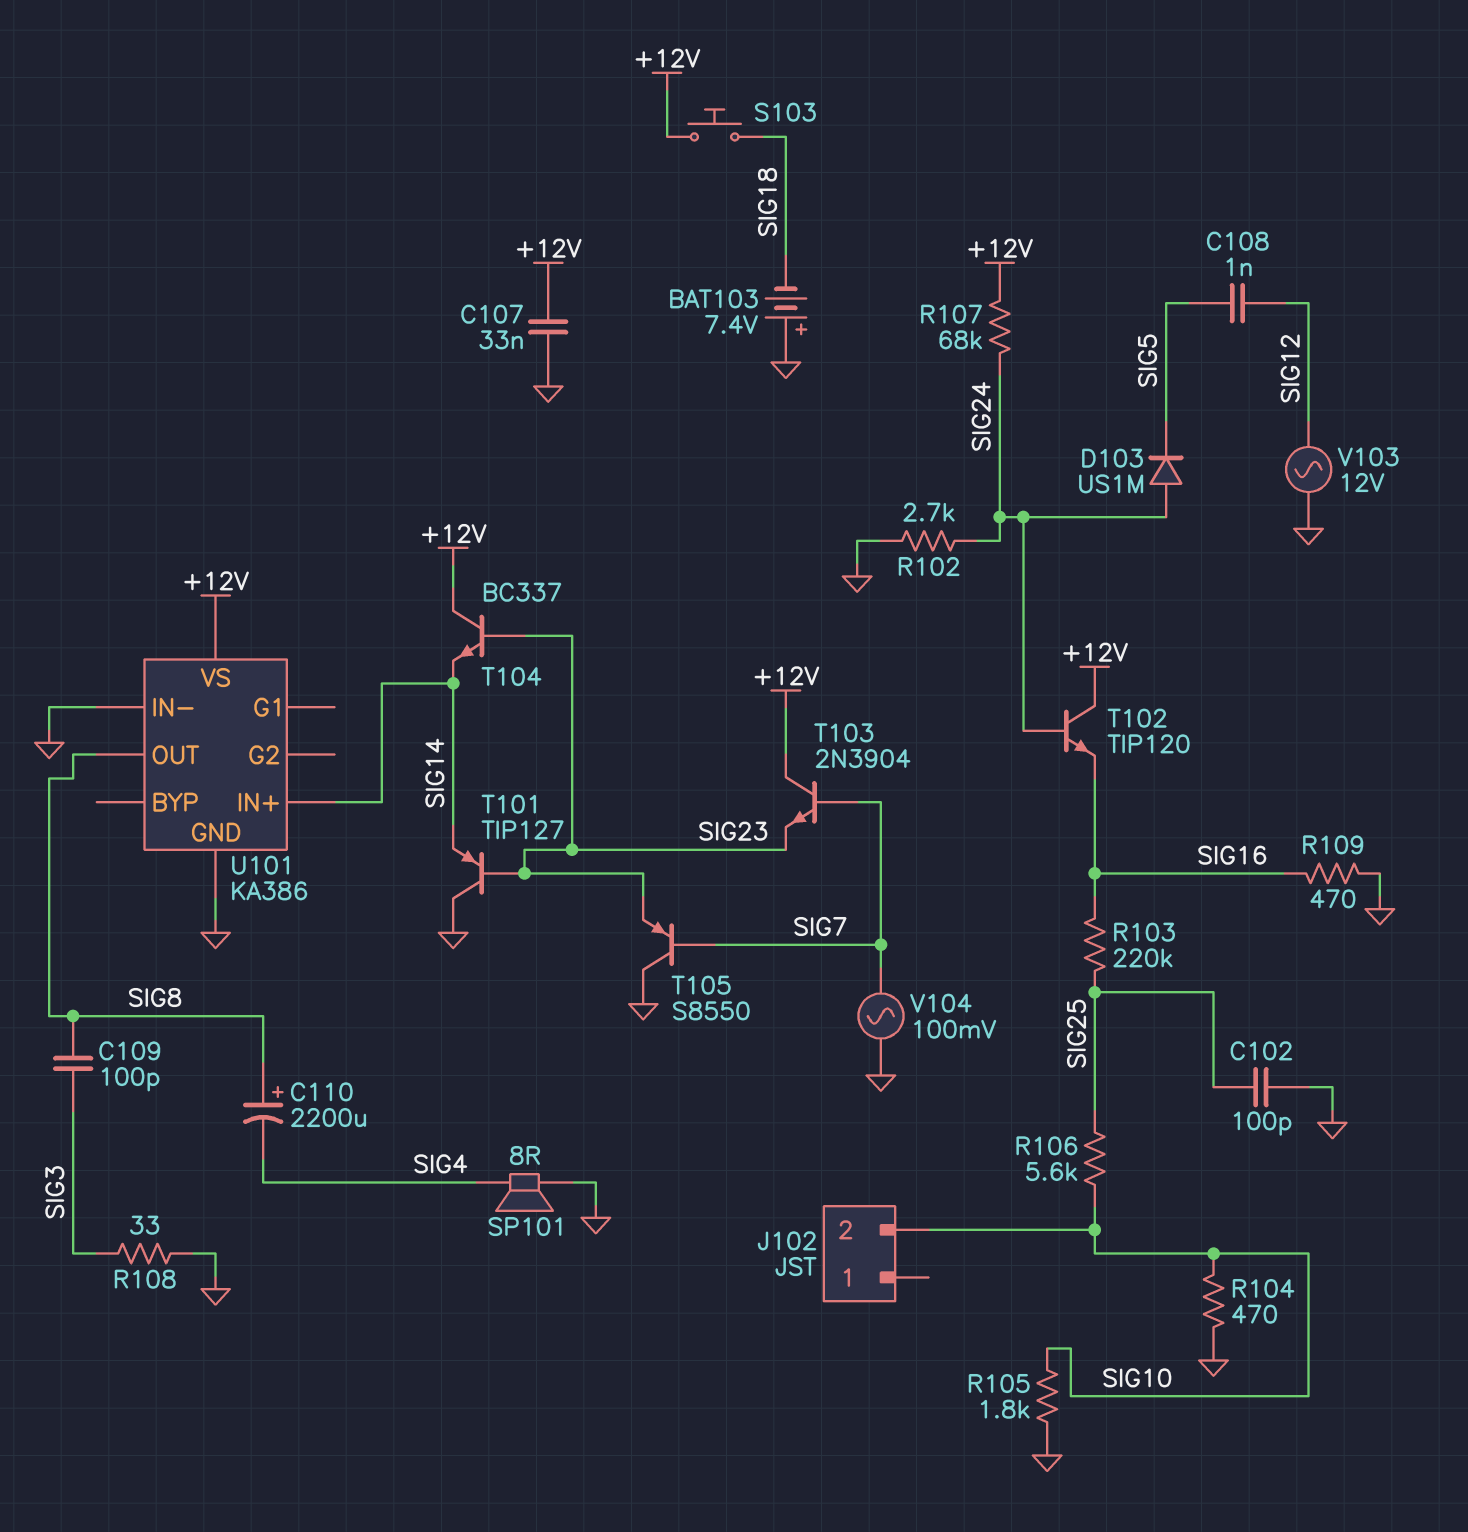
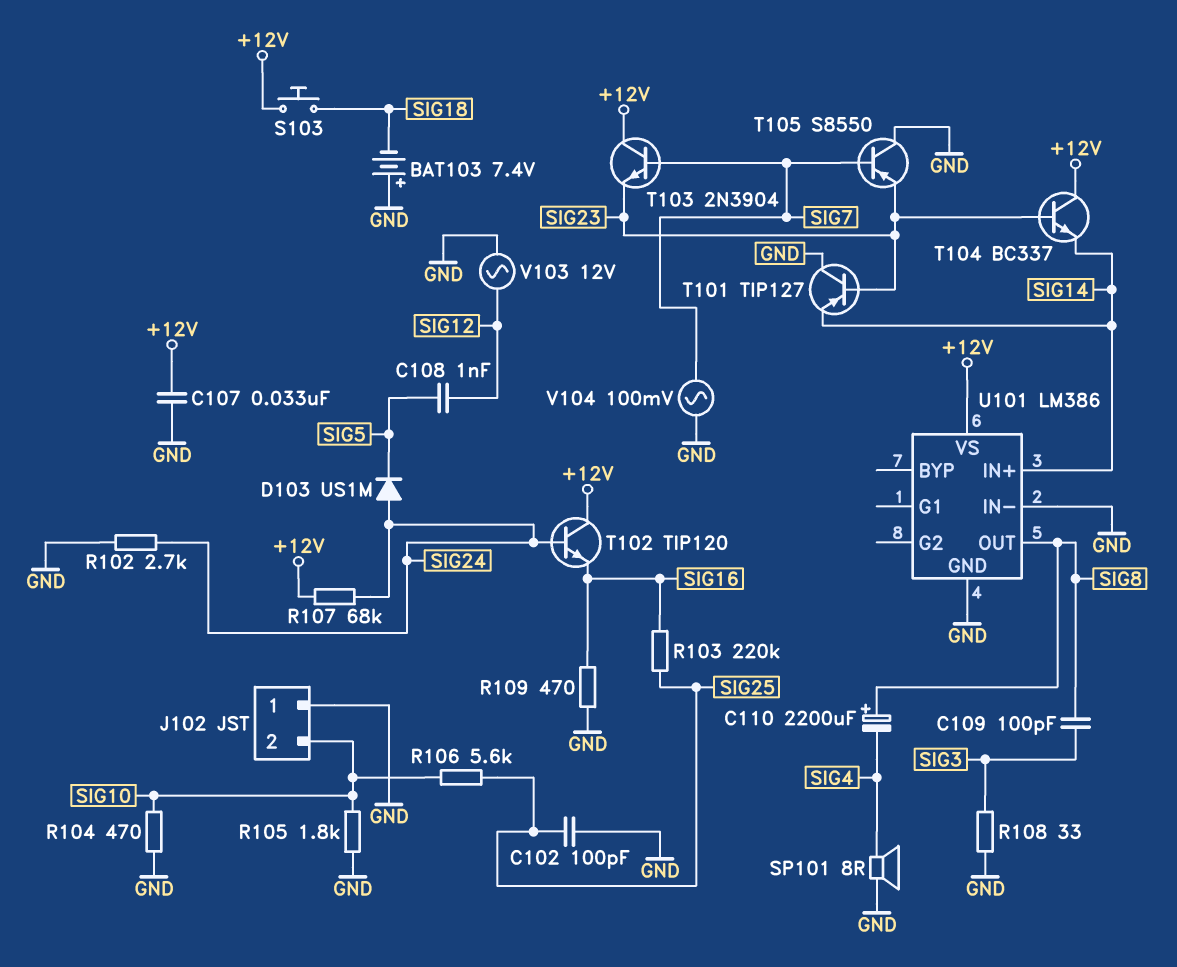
J102 pin 1: none -> GND
U101: KA386 -> LM386

